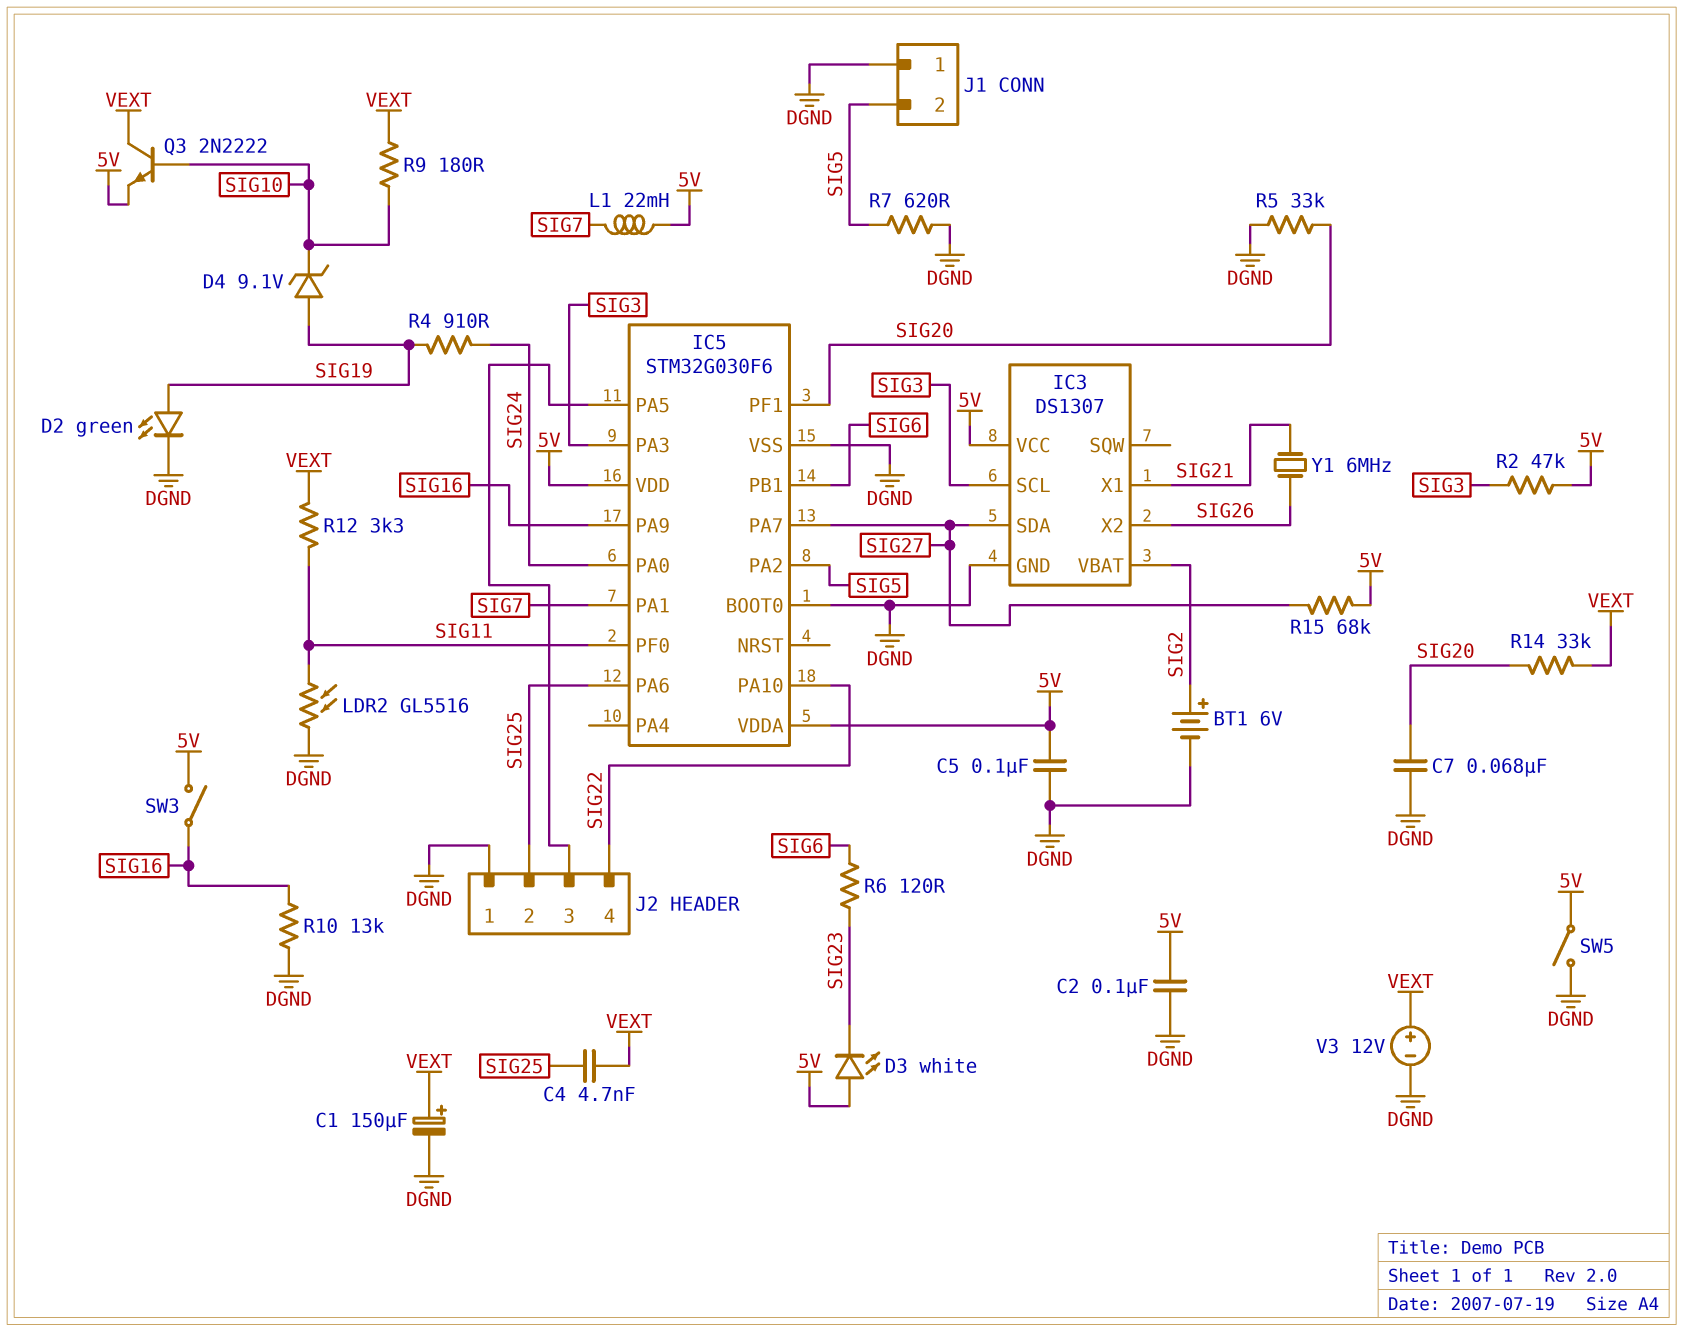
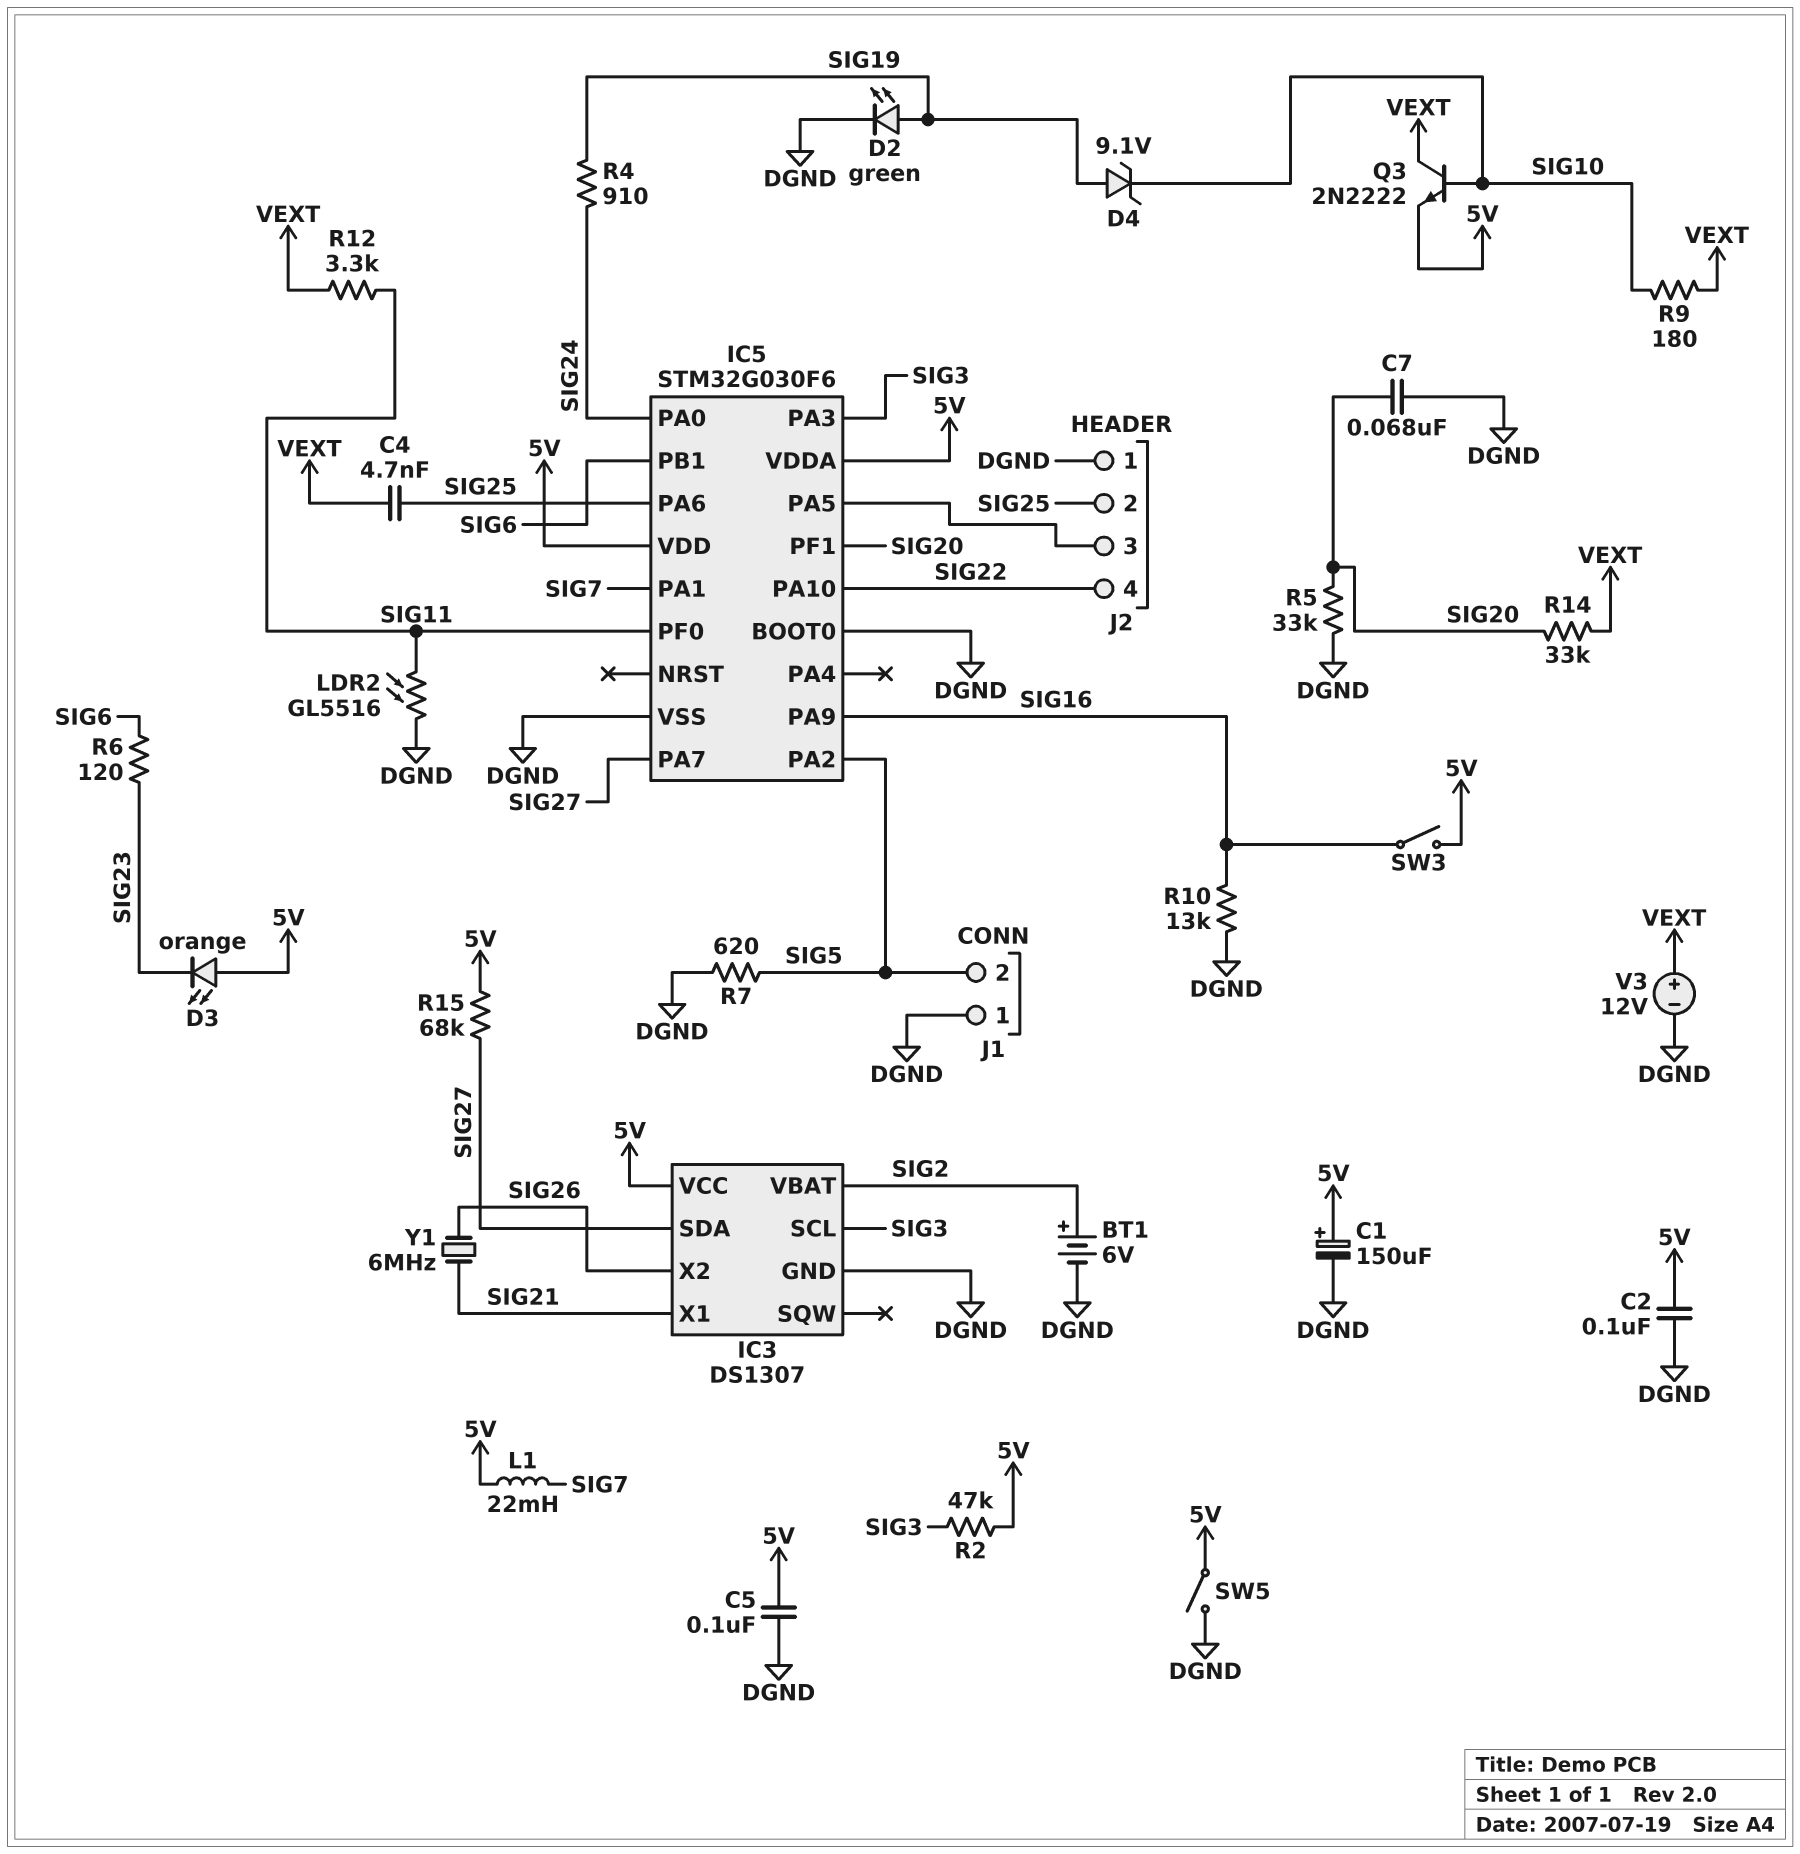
C1: 150uF (plus VEXT, minus DGND) -> 150uF (plus 5V, minus DGND)
D3: LED white (A 5V, K SIG23) -> LED orange (A 5V, K SIG23)

